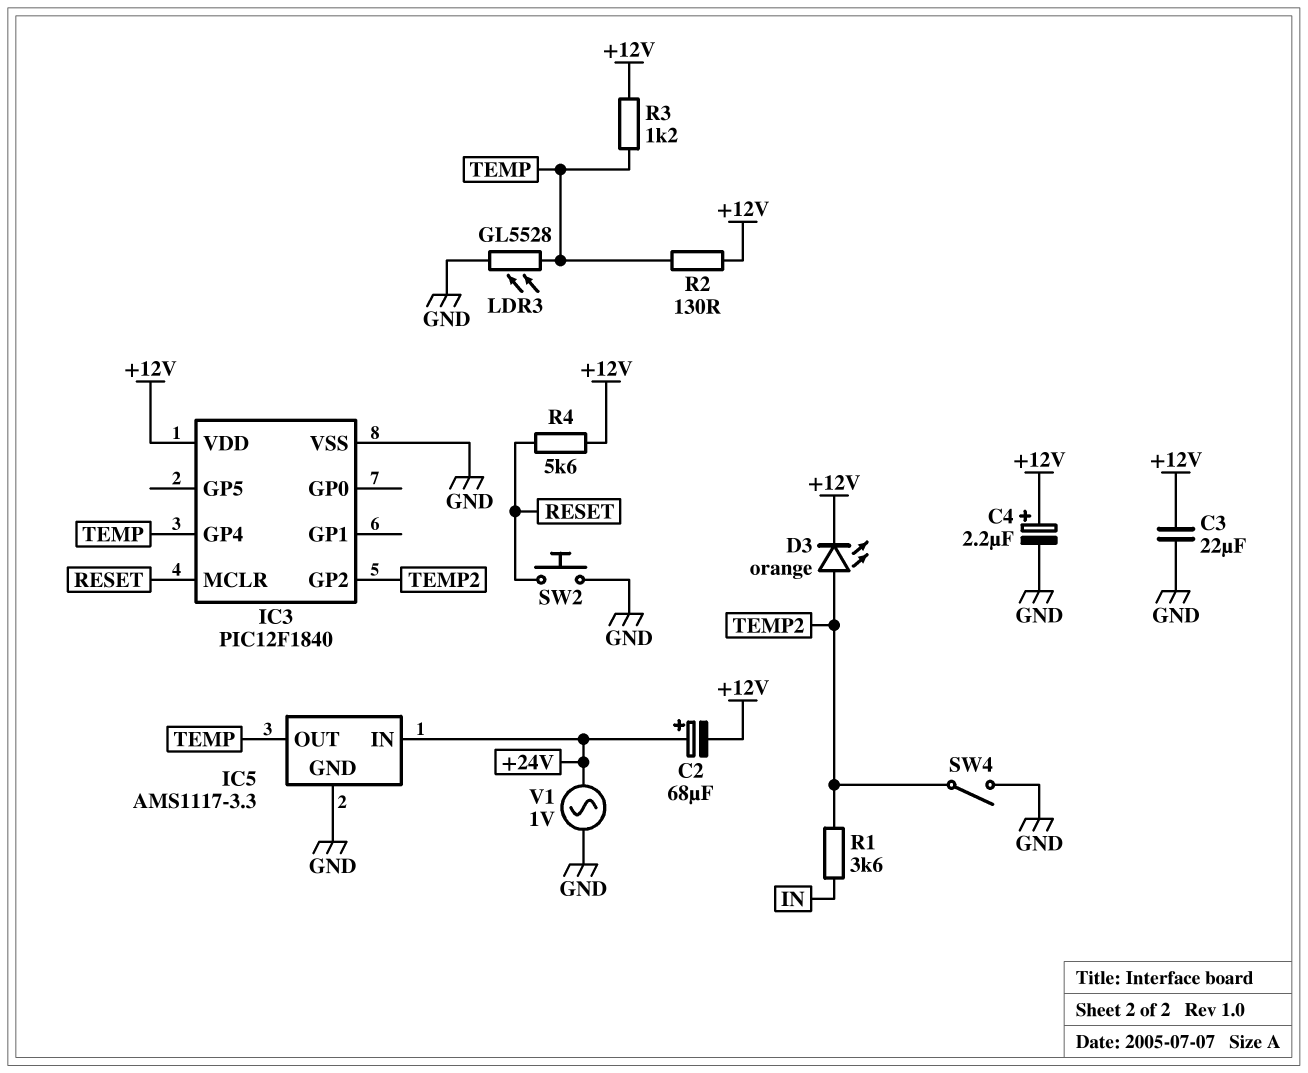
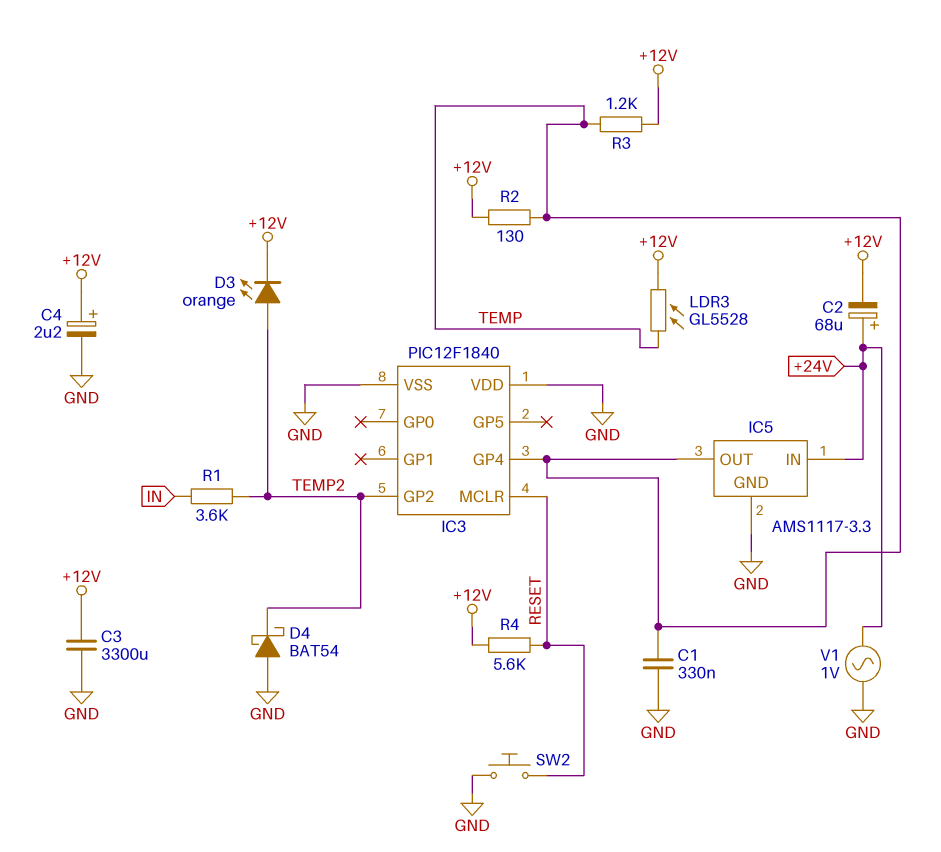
C1: none -> 330nF (GND, TEMP)
C3: 22uF (+12V, GND) -> 3300uF (+12V, GND)
D4: none -> schottky BAT54 (A GND, K TEMP2)
IC3 pin VDD: +12V -> GND
LDR3: GL5528 (GND, TEMP) -> GL5528 (+12V, TEMP)
SW4: switch (GND, TEMP2) -> none

